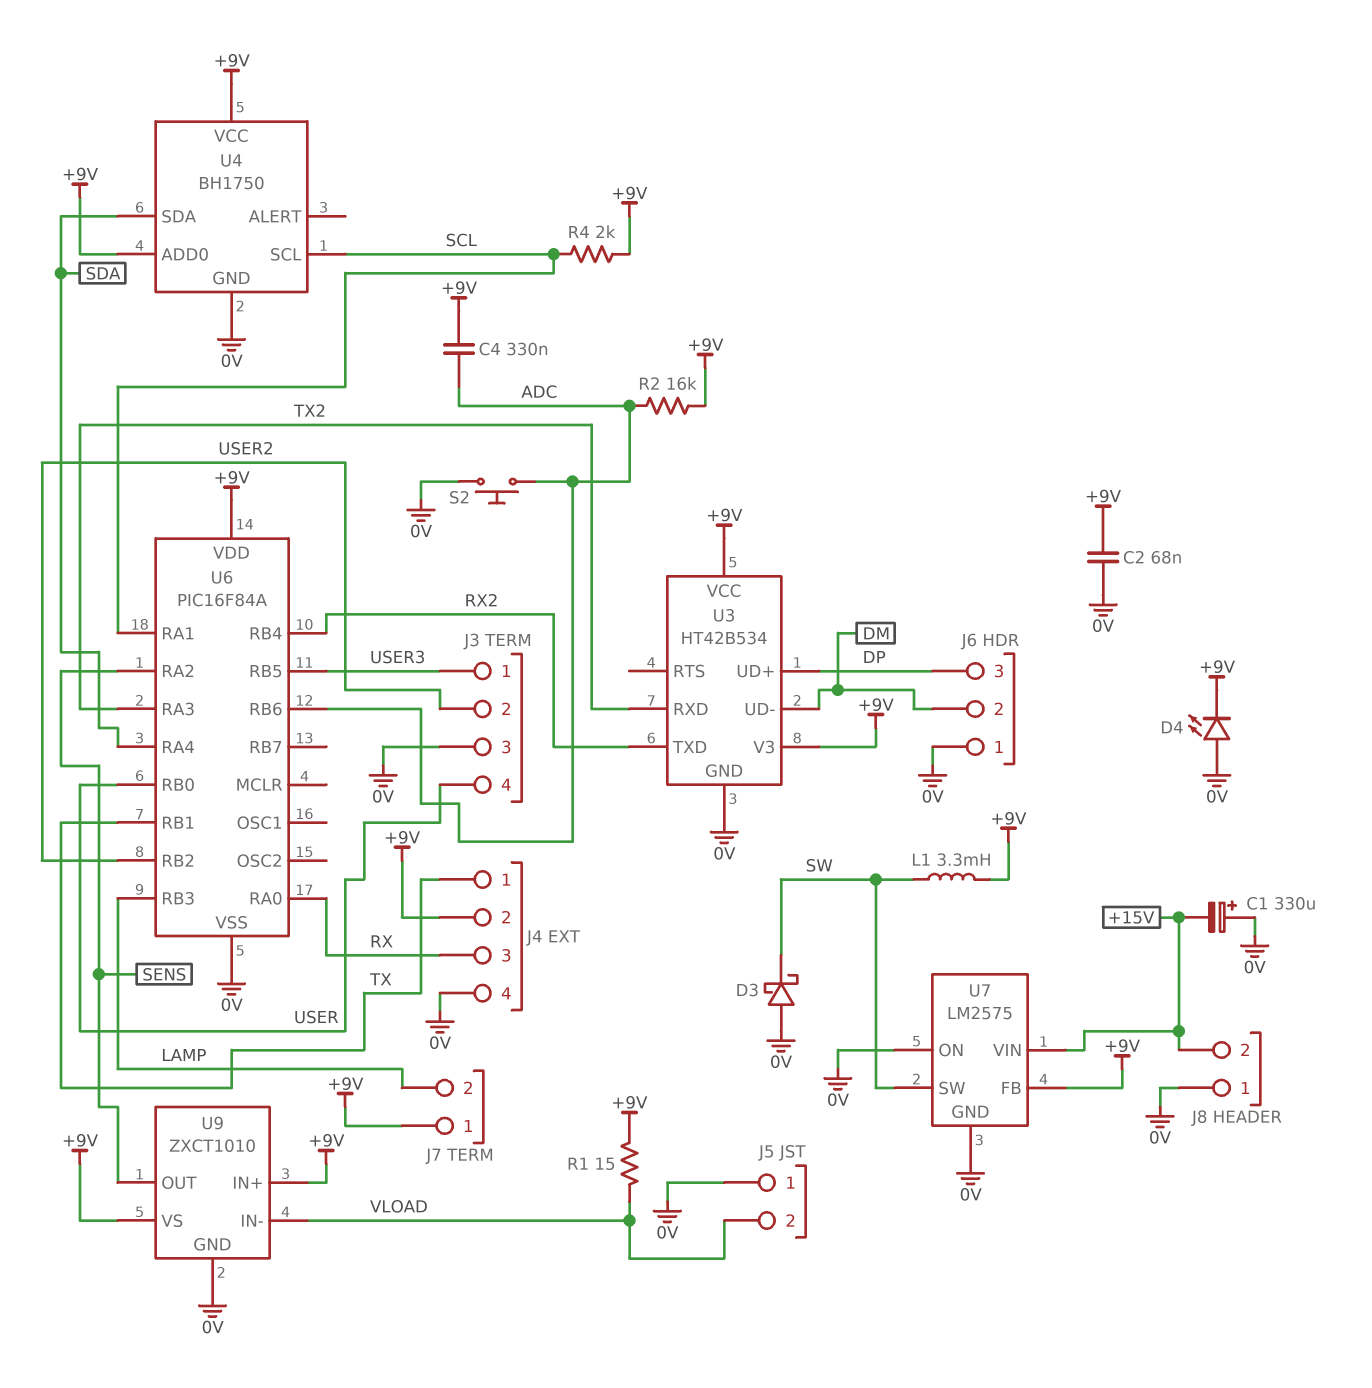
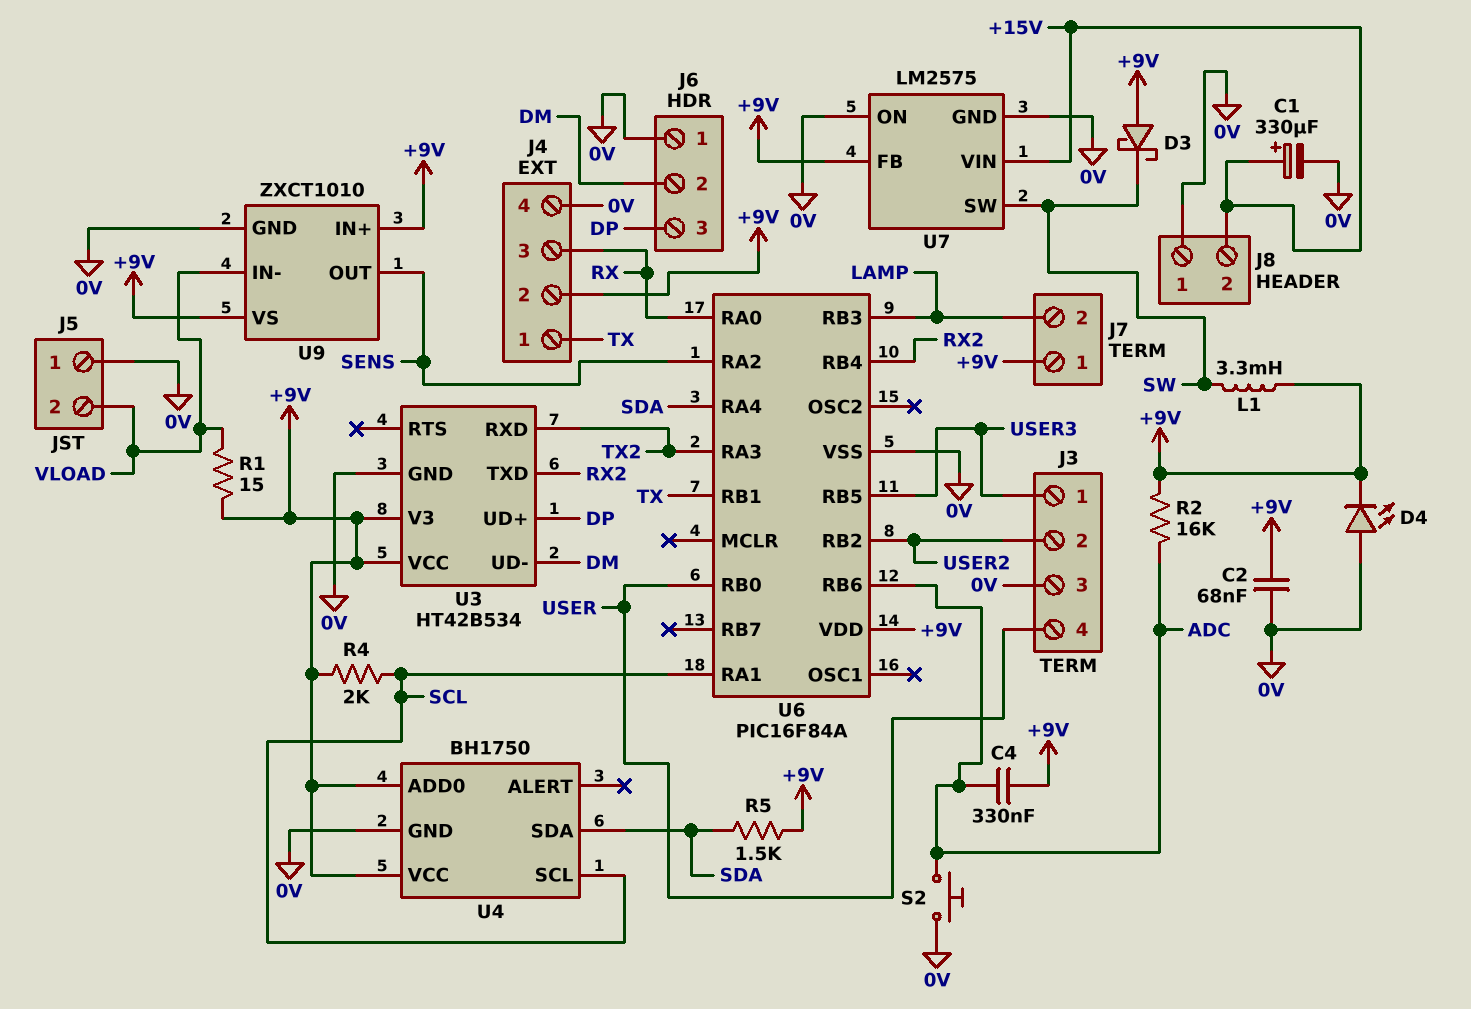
C1: 330uF (plus 0V, minus +15V) -> 330uF (plus +15V, minus 0V)
D3: schottky (A 0V, K SW) -> schottky (A +9V, K SW)
R5: none -> 1.5k (+9V, SDA)

